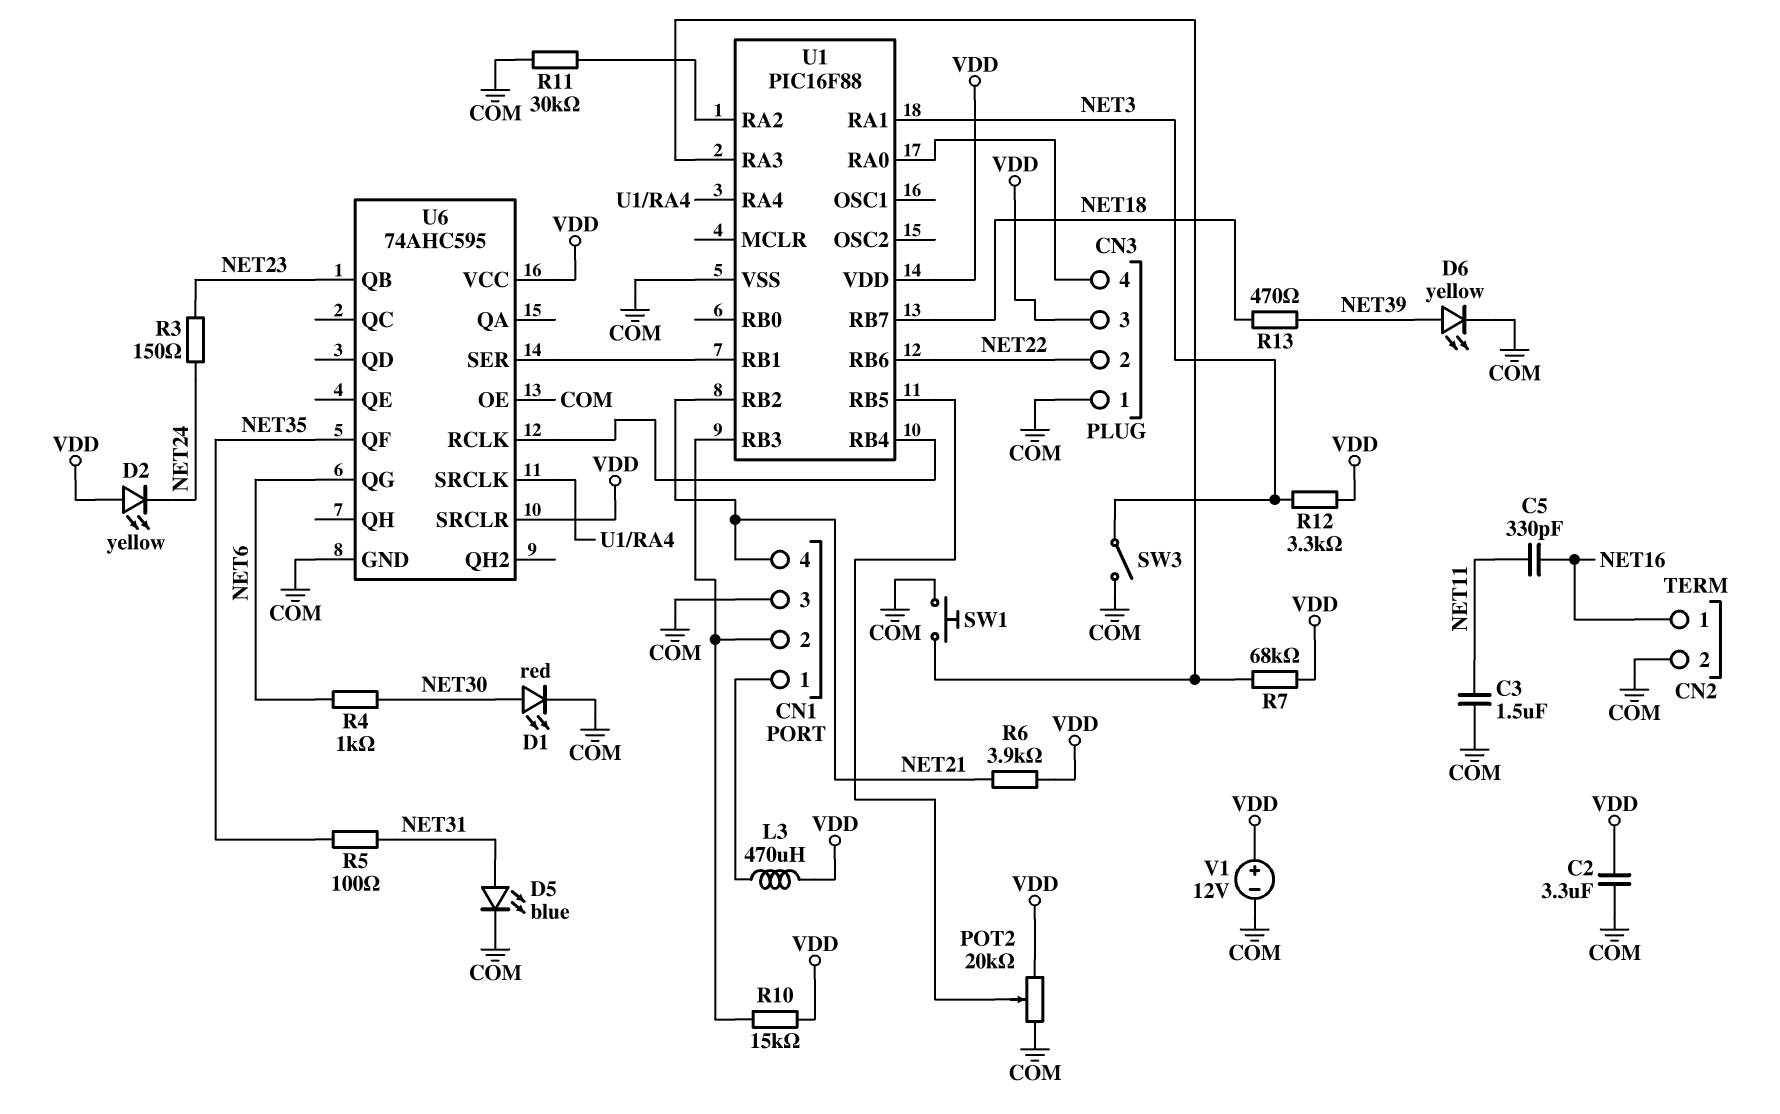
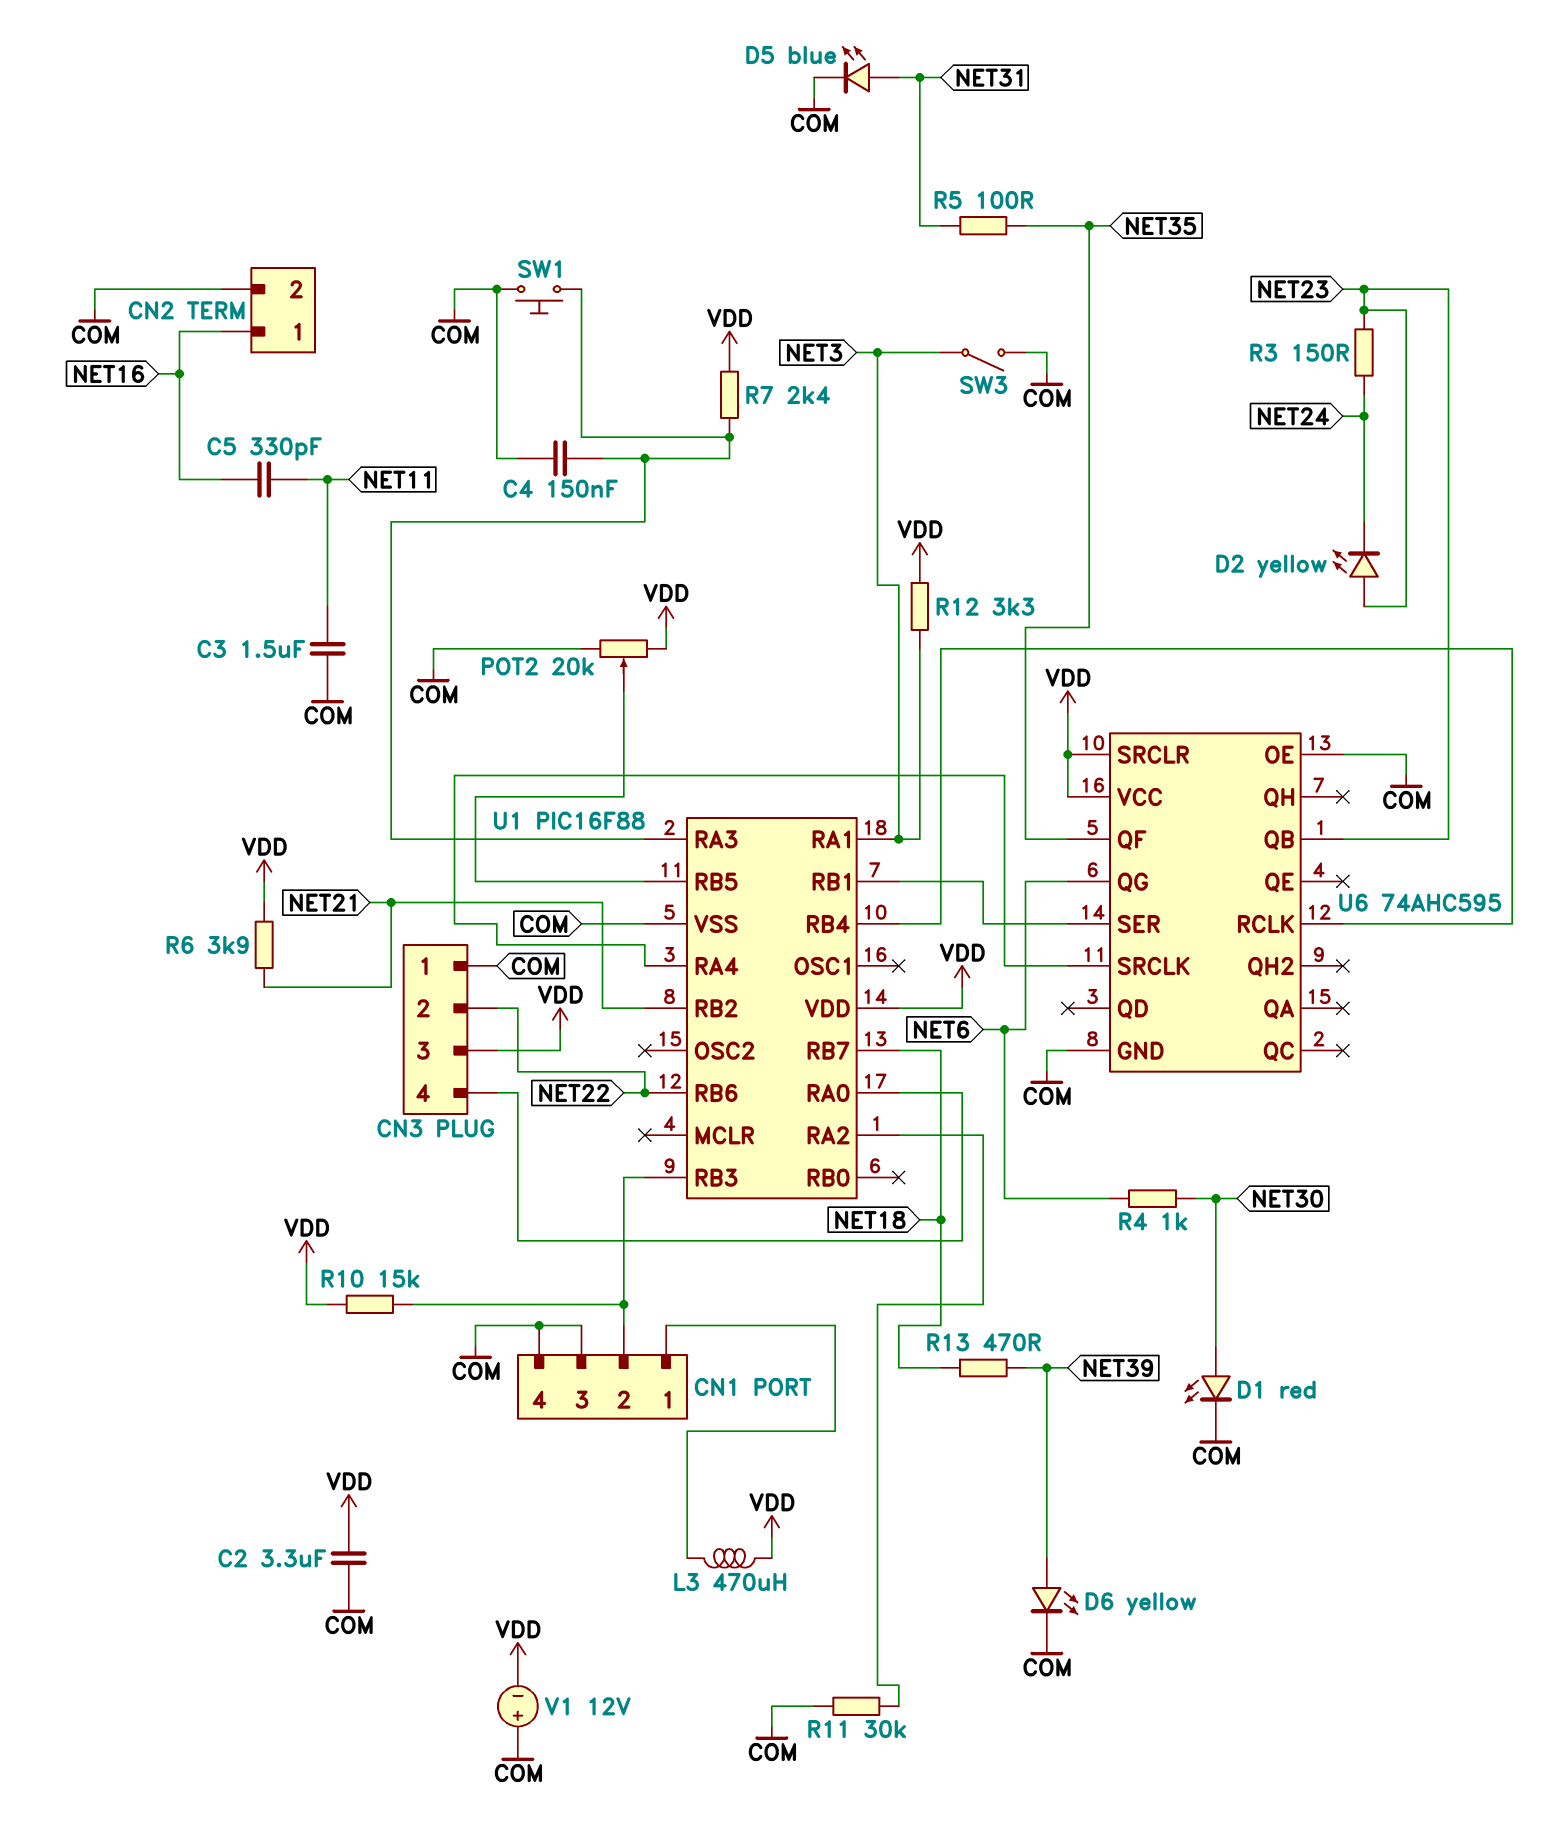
C4: none -> 150nF (COM, U1/RA3)
CN1 pin 4: NET21 -> COM
D2: LED yellow (A VDD, K NET24) -> LED yellow (A NET23, K NET24)
R7: 68k (U1/RA3, VDD) -> 2.4k (U1/RA3, VDD)
V1: 12V (plus VDD, minus COM) -> 12V (plus COM, minus VDD)

